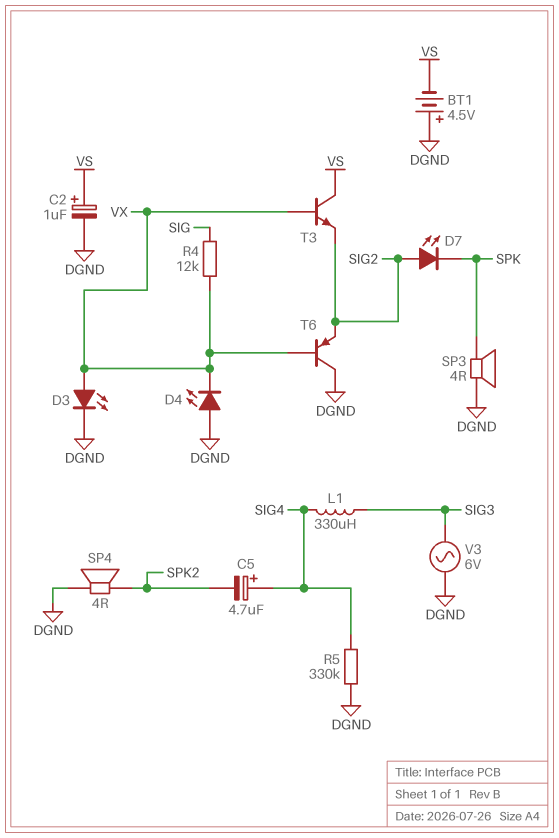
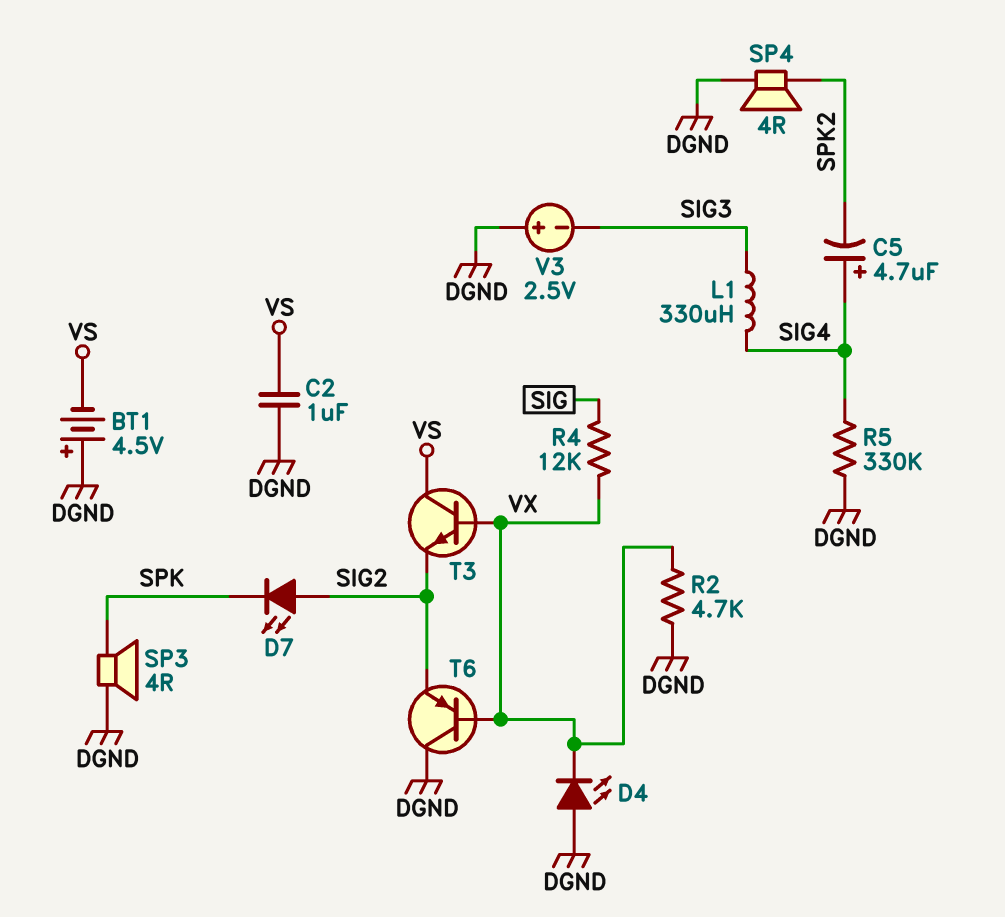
C2: 1uF (plus VS, minus DGND) -> 1uF (DGND, VS)
D3: LED (A VX, K DGND) -> none
R2: none -> 4.7k (DGND, VX)
V3: AC 6V (DGND, SIG3) -> 2.5V (plus DGND, minus SIG3)

